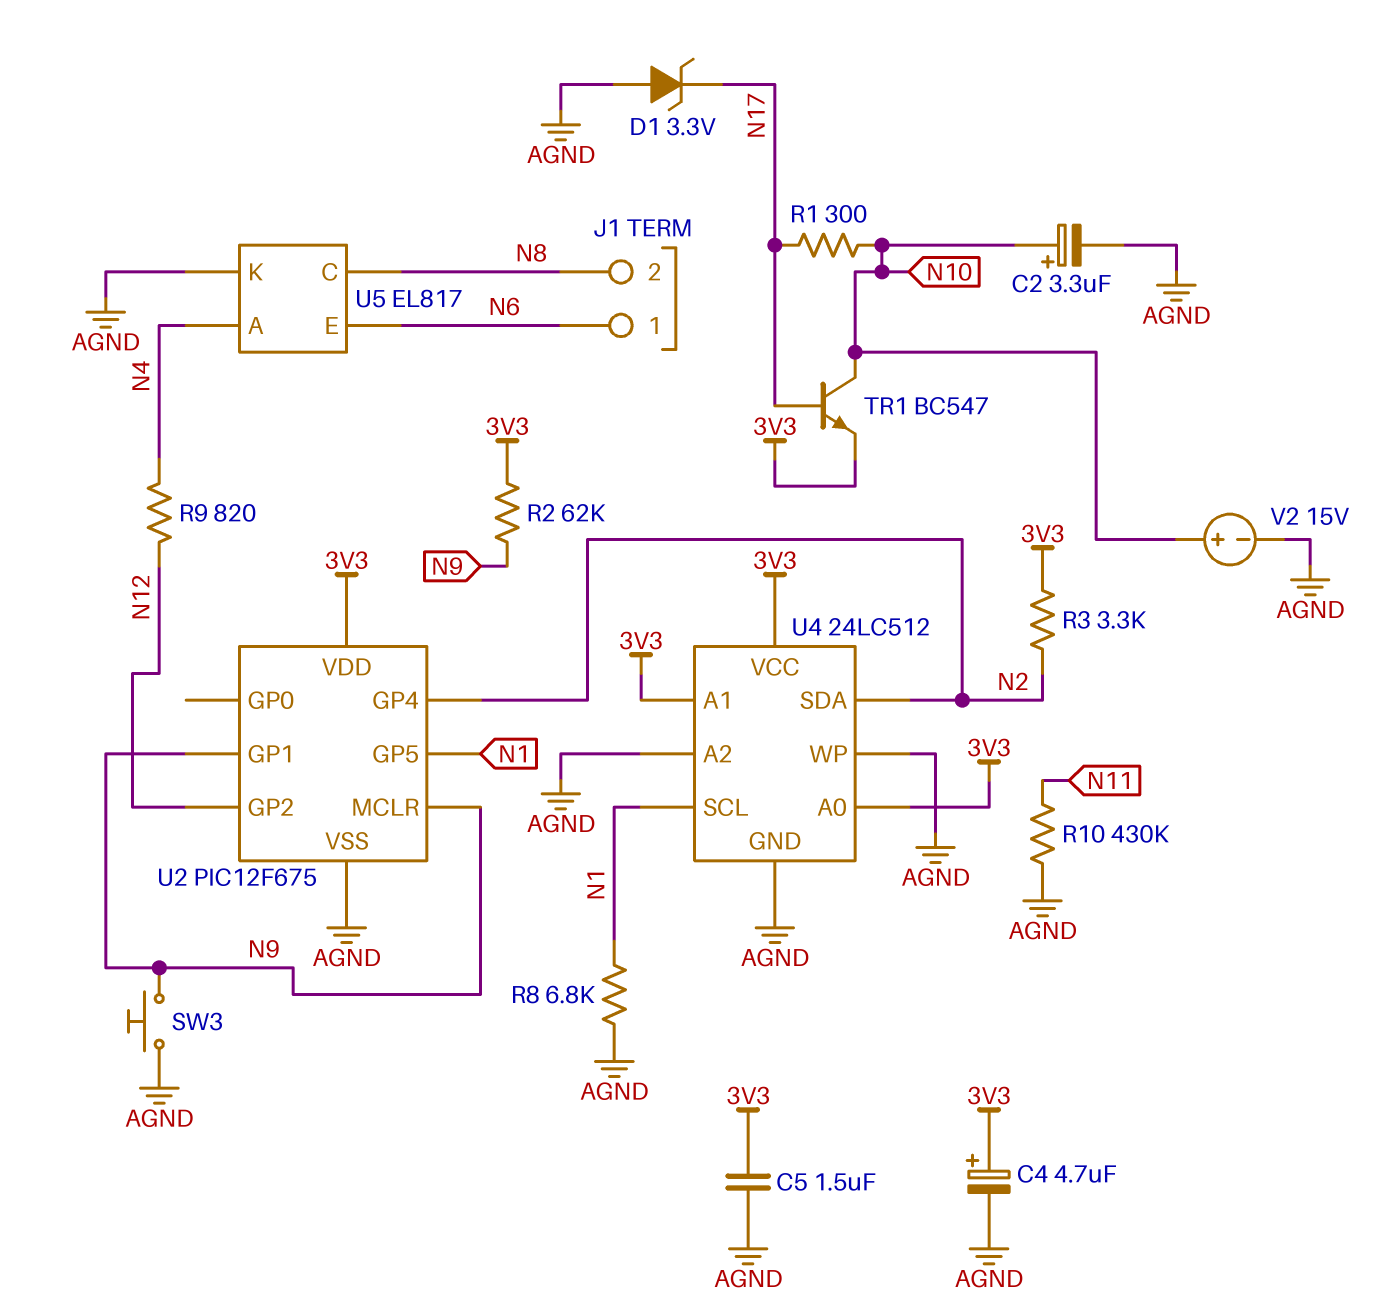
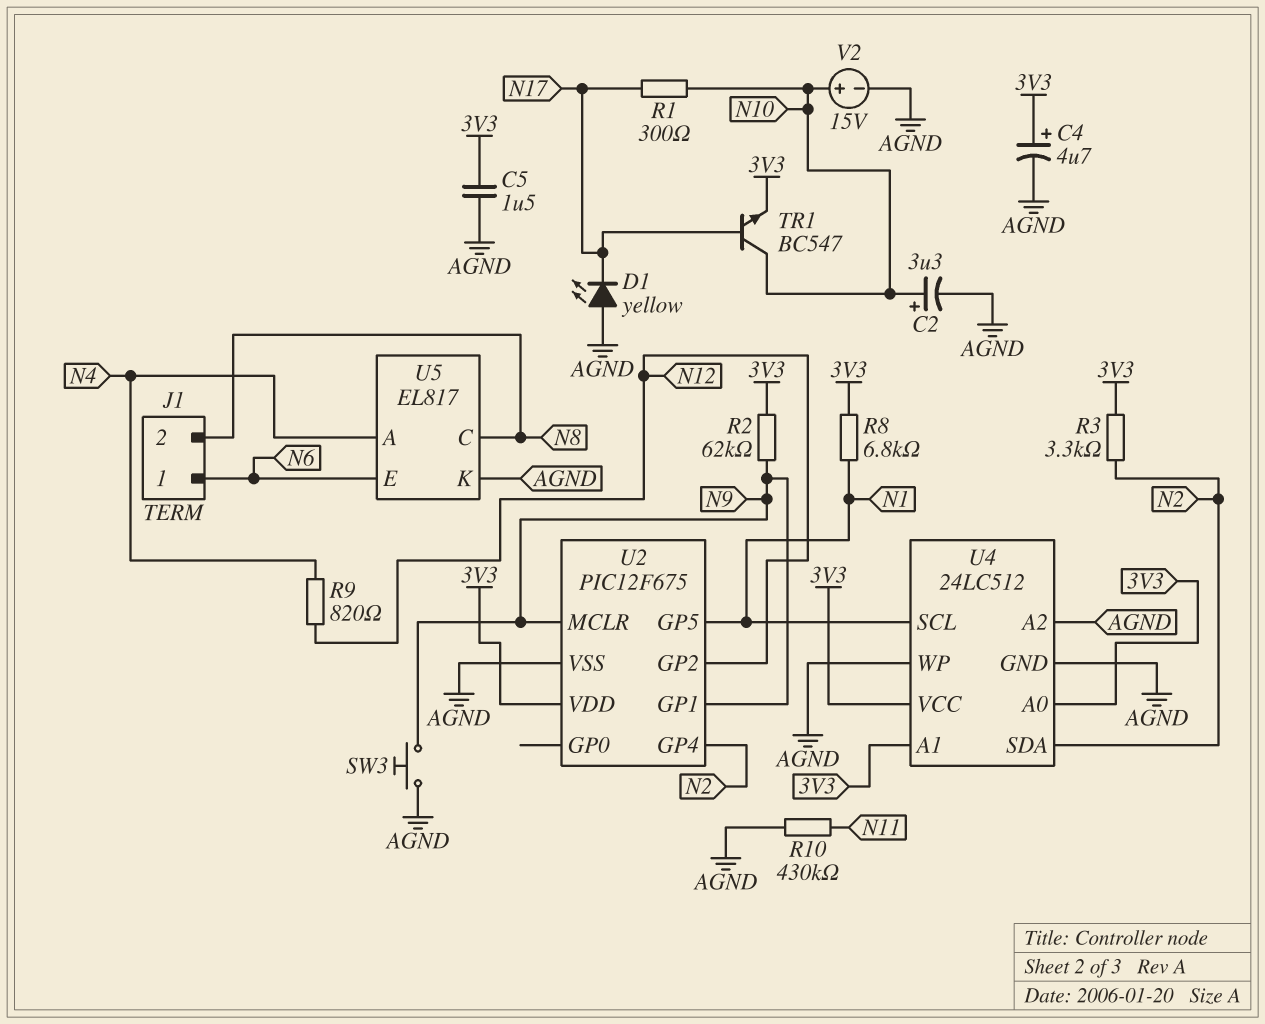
D1: zener 3.3V (A AGND, K N17) -> LED yellow (A AGND, K N17)
R8: 6.8k (AGND, N1) -> 6.8k (3V3, N1)

